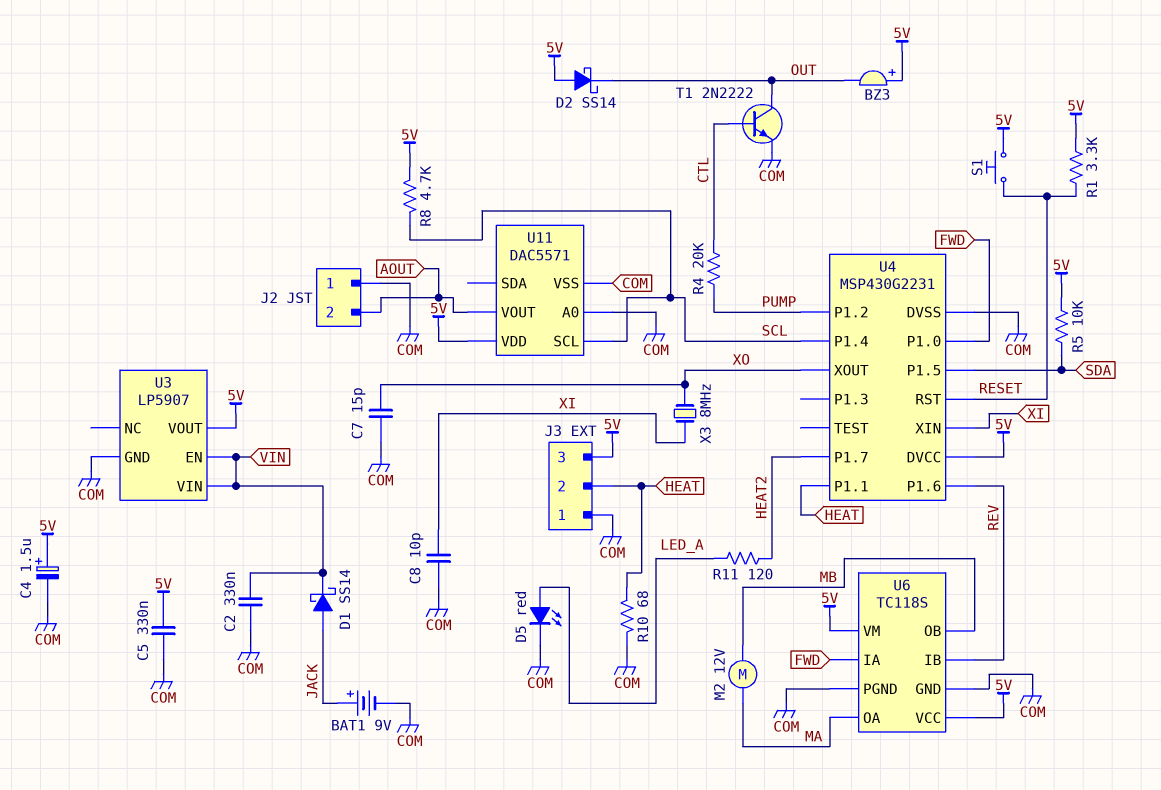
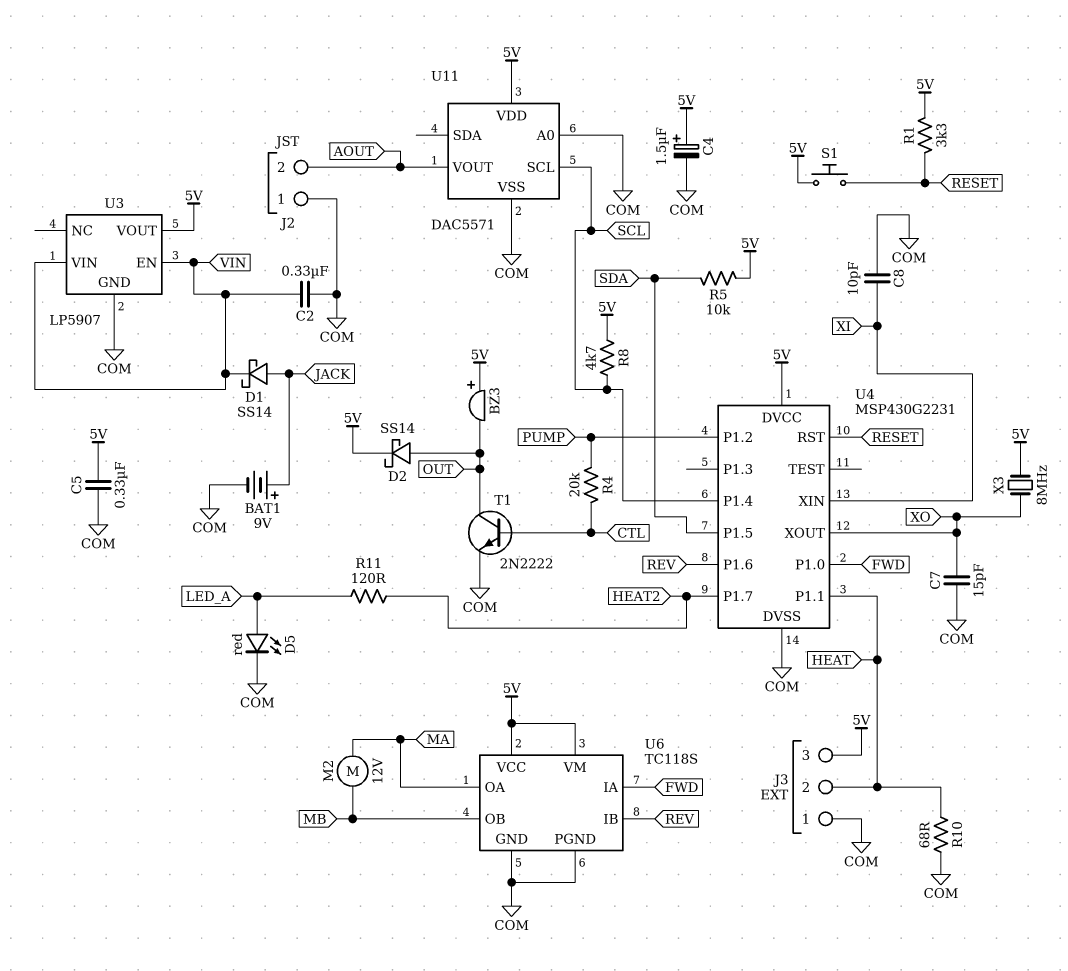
D2: schottky SS14 (A 5V, K OUT) -> schottky SS14 (A OUT, K 5V)
X3: 8MHz (XI, XO) -> 8MHz (5V, XO)

